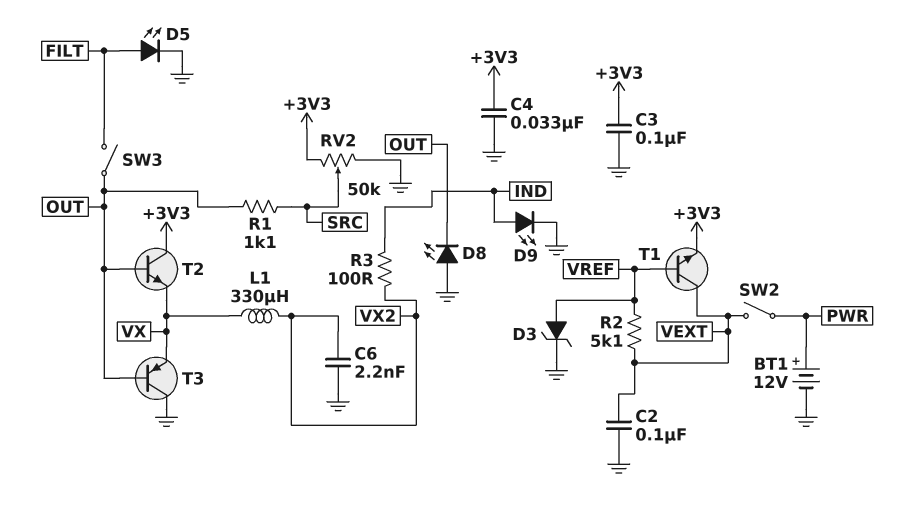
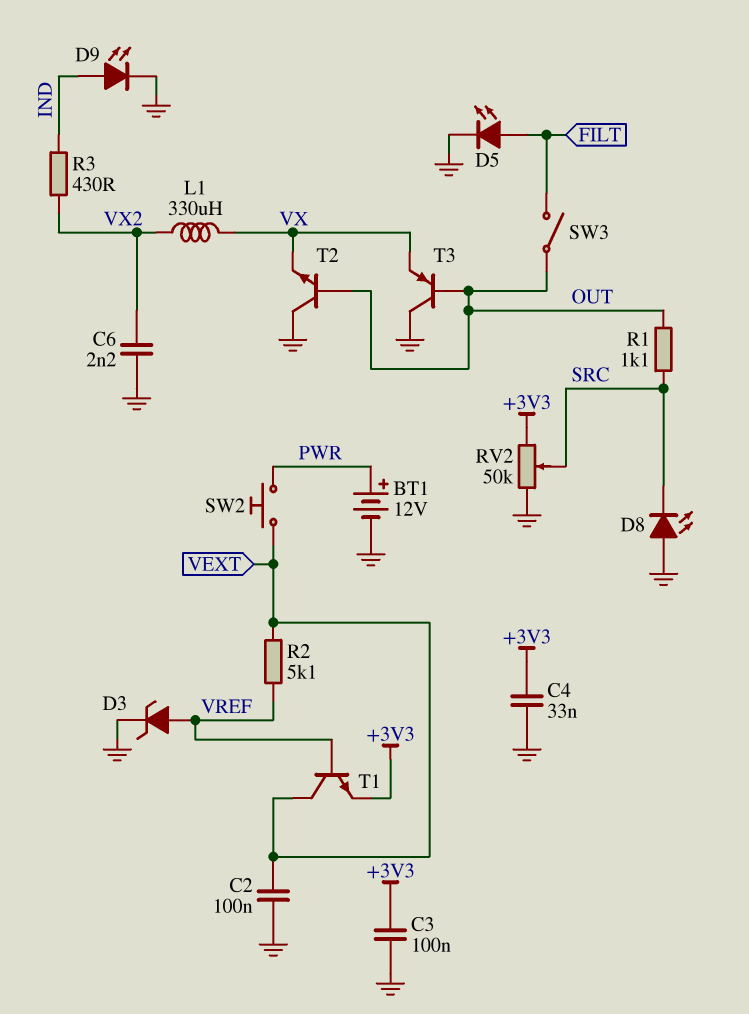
D8: LED (A GND, K OUT) -> LED (A GND, K SRC)
R3: 100 (IND, VX2) -> 430 (IND, VX2)
SW2: switch (PWR, VEXT) -> button (PWR, VEXT)
T2: NPN (B OUT, C +3V3, E VX) -> NPN (B OUT, C GND, E VX)

